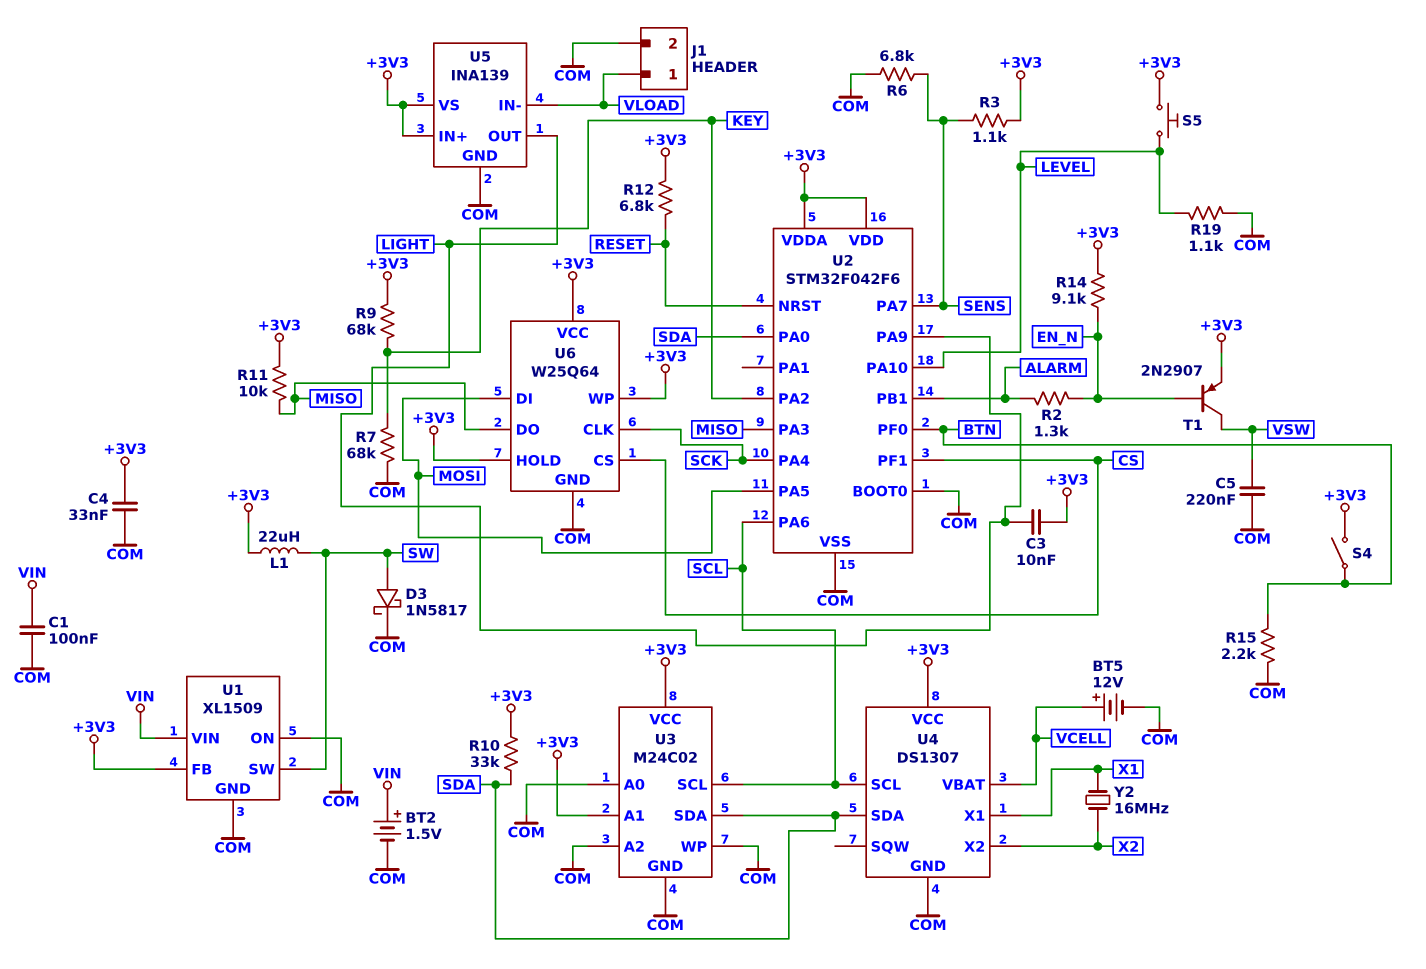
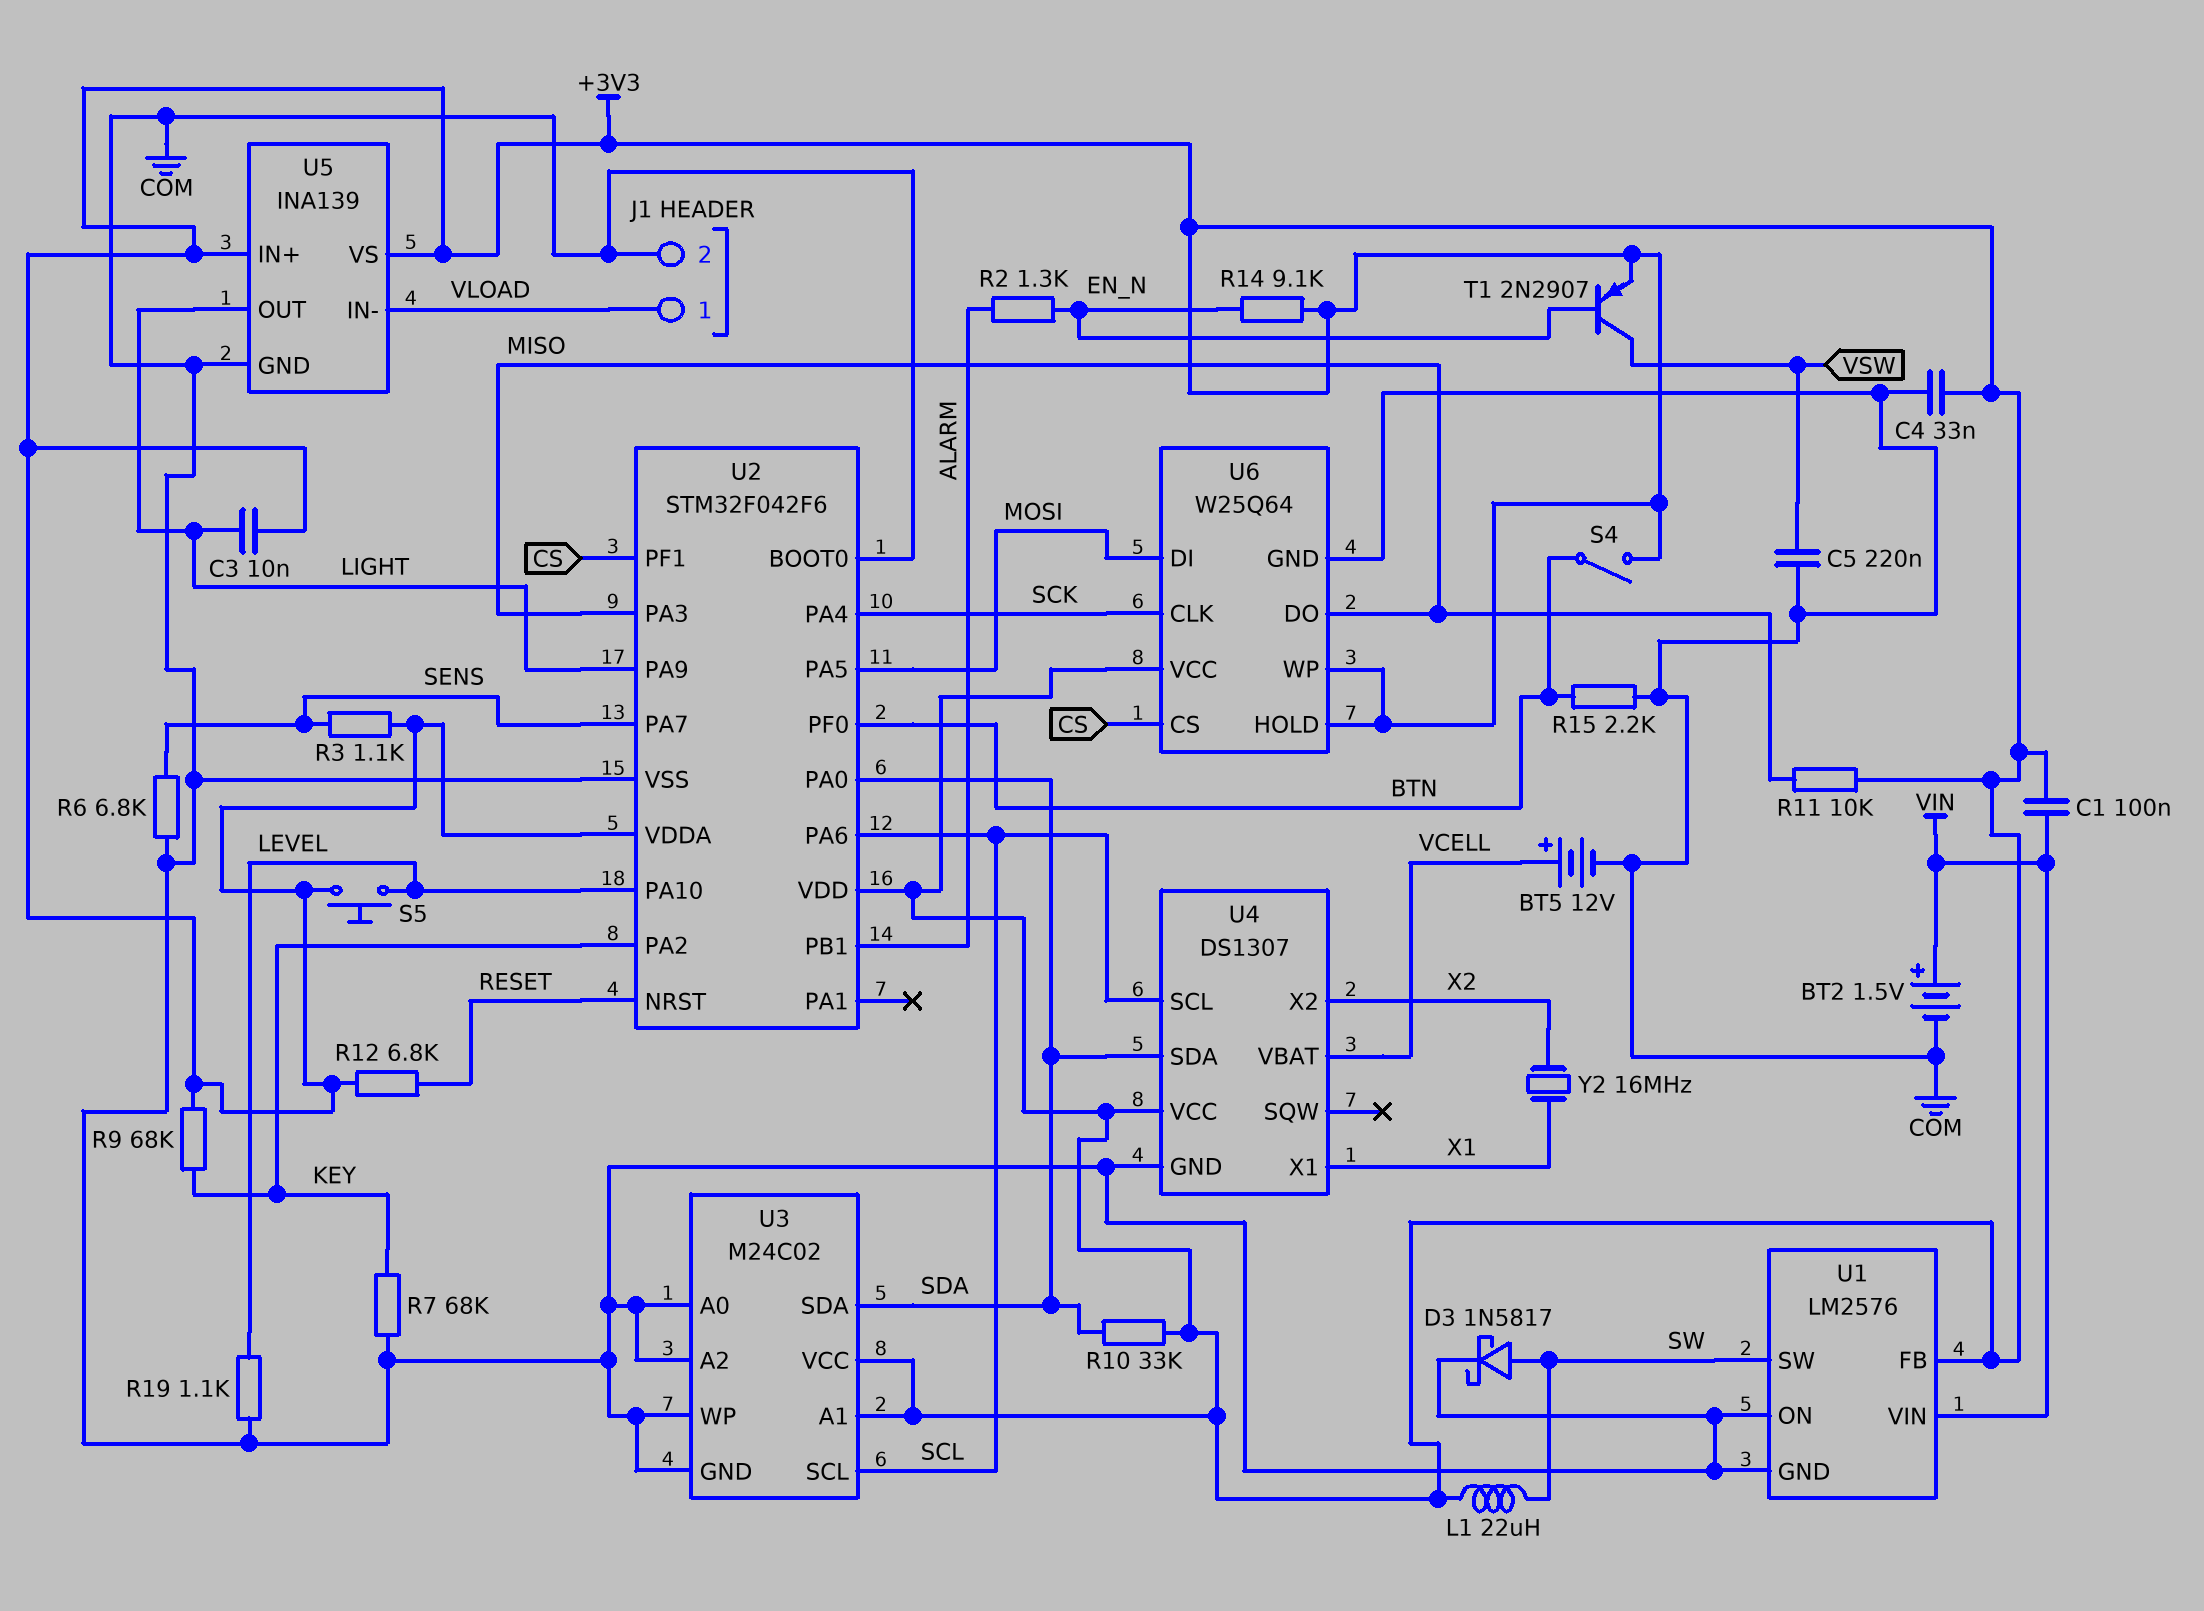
C1: 100nF (COM, VIN) -> 100nF (+3V3, VIN)
U1: XL1509 -> LM2576

